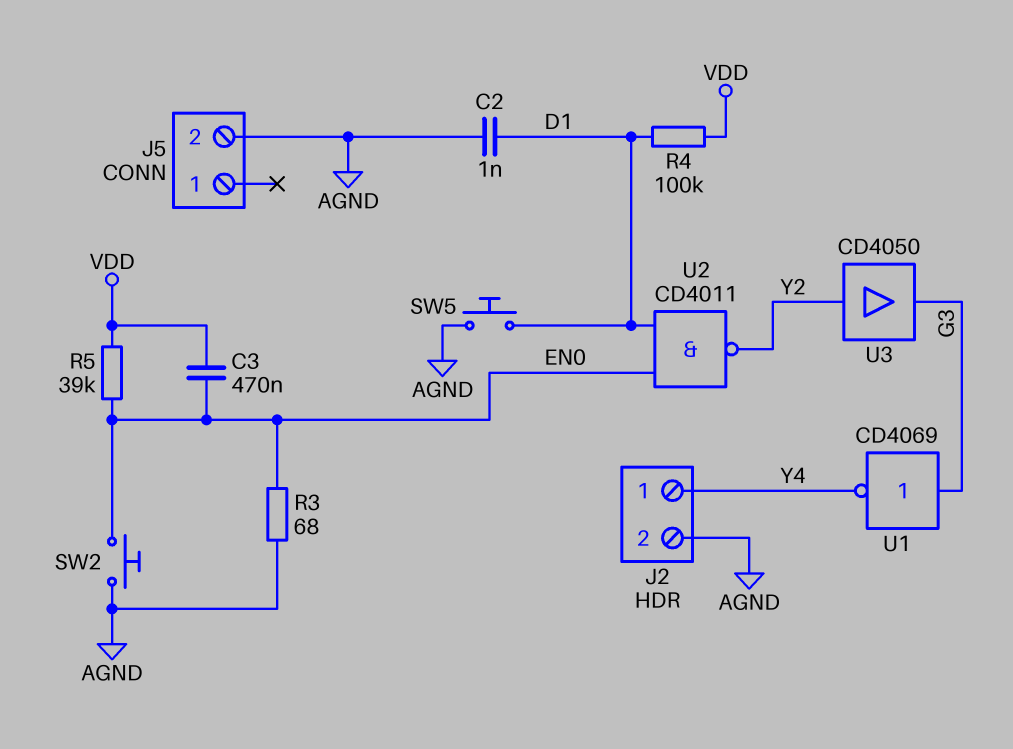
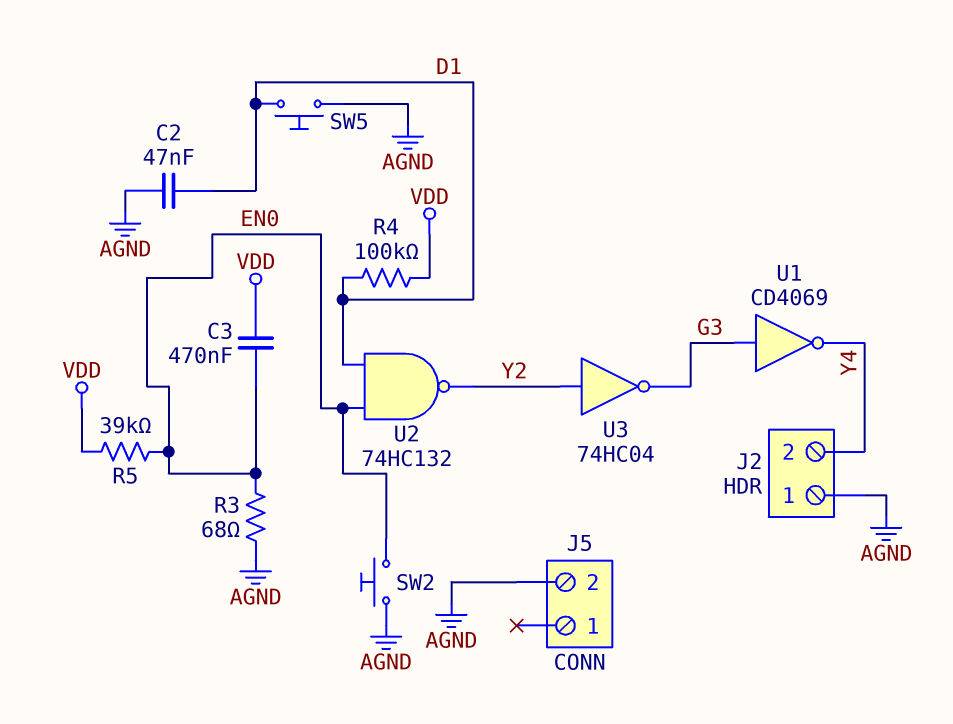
C2: 1nF (AGND, D1) -> 47nF (AGND, D1)
J2 pin 1: Y4 -> AGND
J2 pin 2: AGND -> Y4
U2: NAND CD4011 (in D1, in EN0, out Y2) -> NAND 74HC132 (in D1, in EN0, out Y2)
U3: buffer CD4050 (in Y2, out G3) -> NOT 74HC04 (in Y2, out G3)

